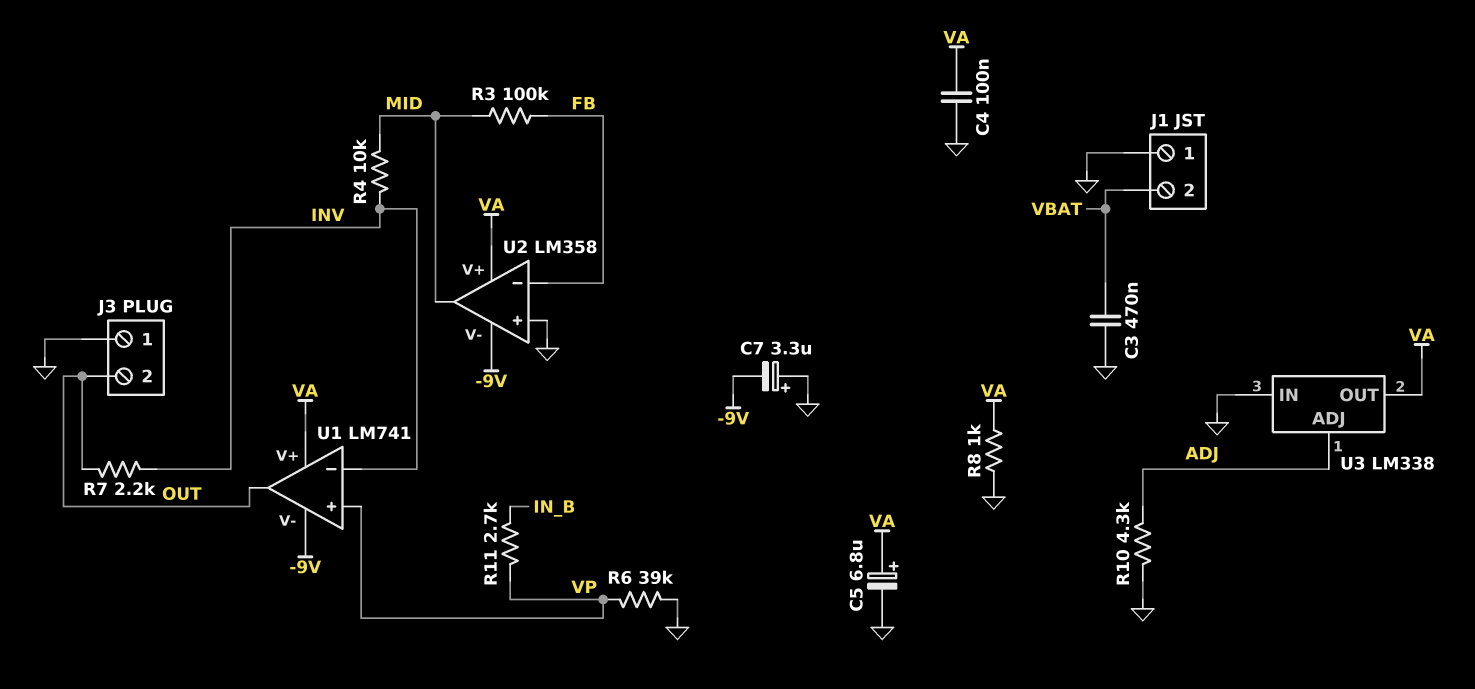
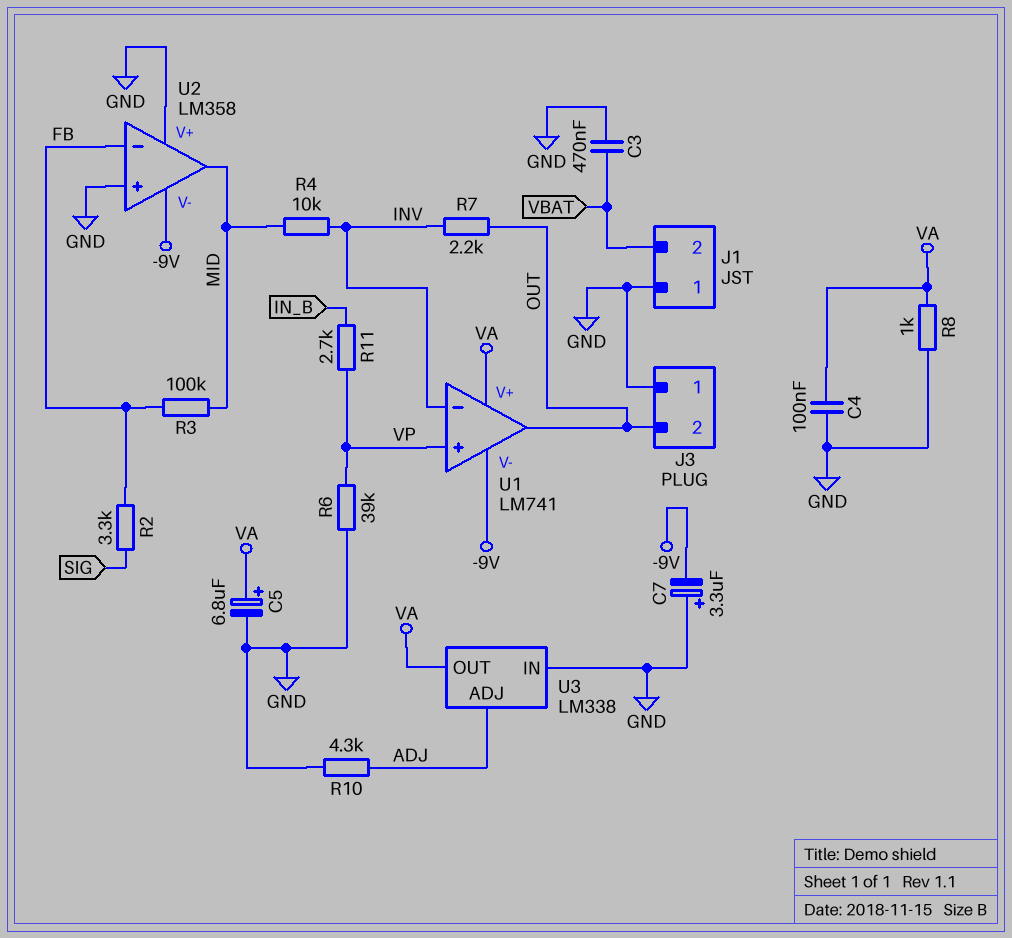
R2: none -> 3.3k (FB, SIG)
U2 pin V+: VA -> GND

